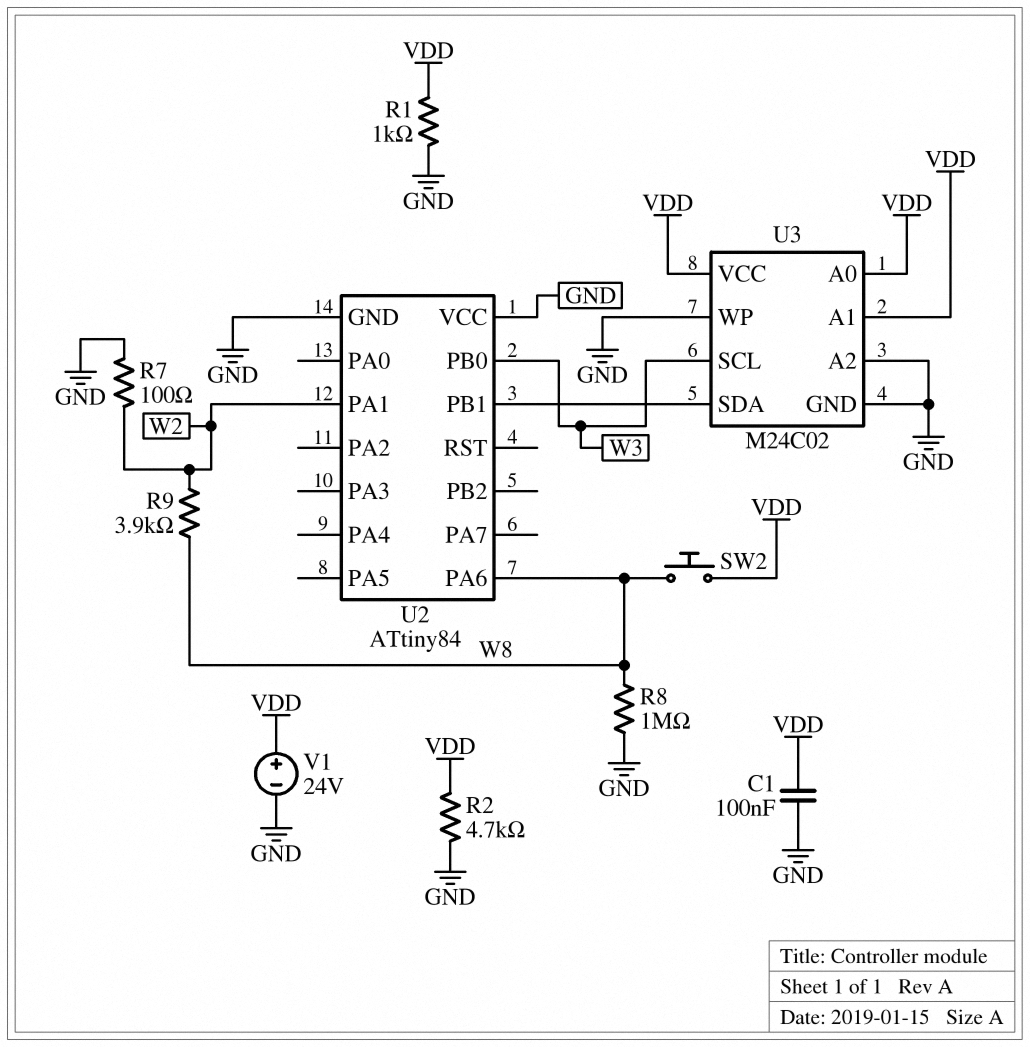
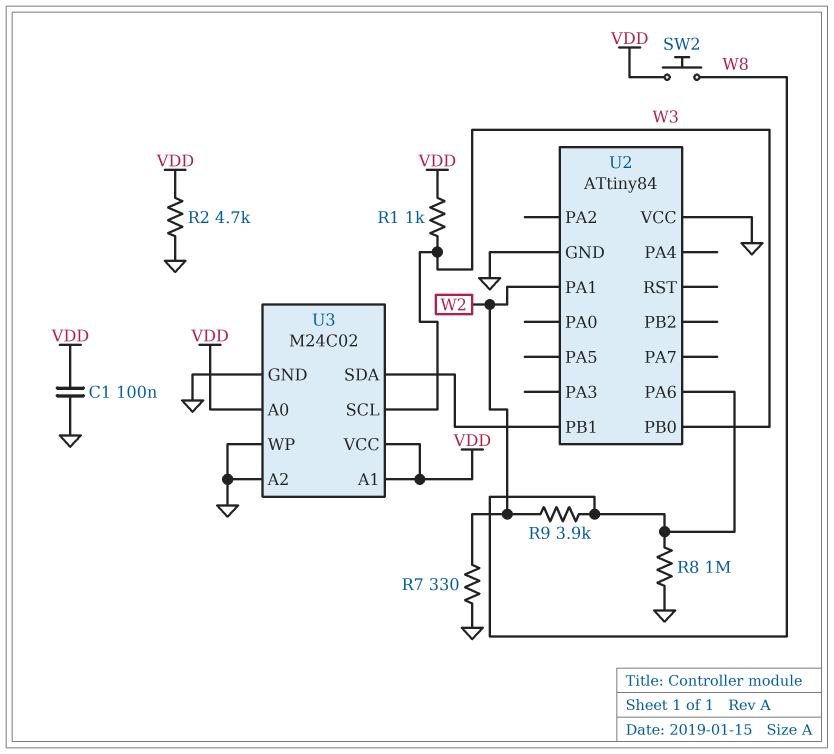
R1: 1k (GND, VDD) -> 1k (VDD, W3)
R7: 100 (GND, W2) -> 330 (GND, W2)
V1: 24V (plus VDD, minus GND) -> none

